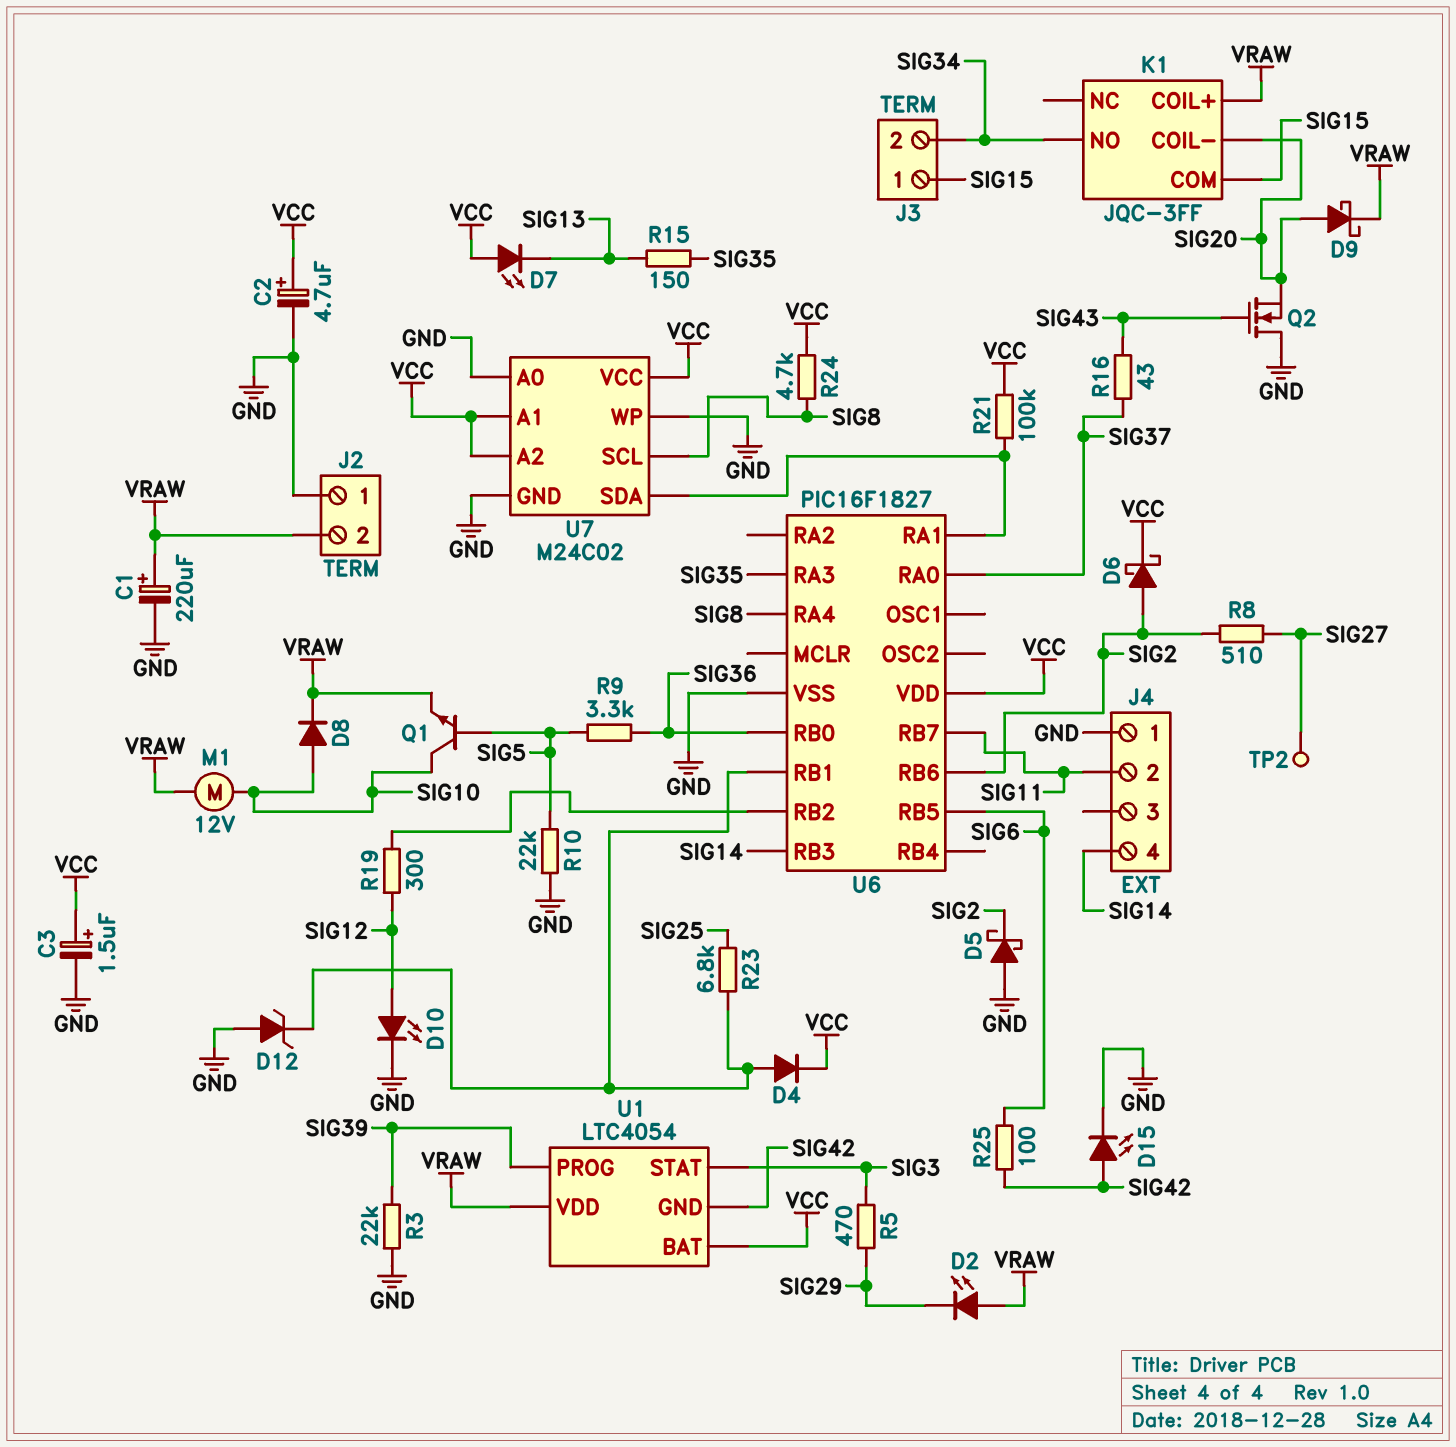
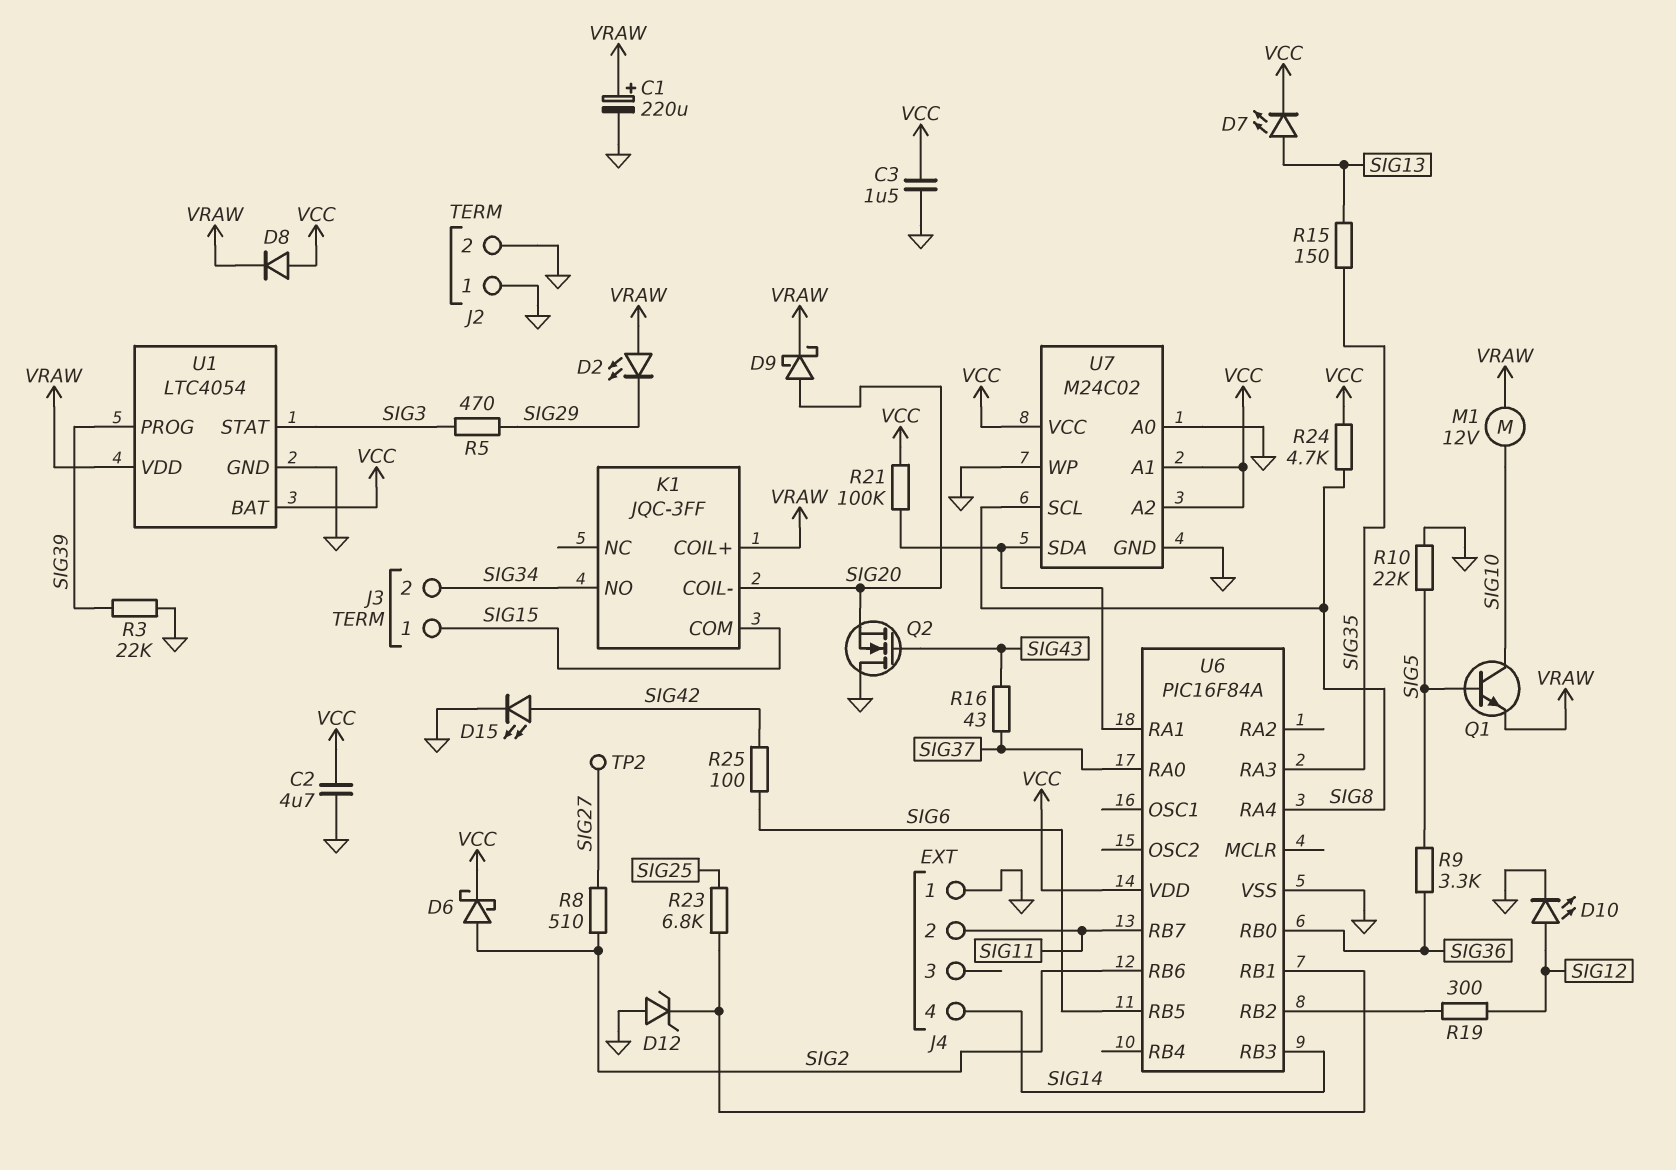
C2: 4.7uF (plus VCC, minus GND) -> 4.7uF (GND, VCC)
C3: 1.5uF (plus VCC, minus GND) -> 1.5uF (GND, VCC)
D4: diode (A U6/RB1, K VCC) -> none
D5: schottky (A GND, K SIG2) -> none
D7: LED (A VCC, K SIG13) -> LED (A SIG13, K VCC)
D8: diode (A SIG10, K VRAW) -> diode (A VCC, K VRAW)
J2 pin 2: VRAW -> GND
U1 pin GND: SIG42 -> GND
U6: PIC16F1827 -> PIC16F84A

